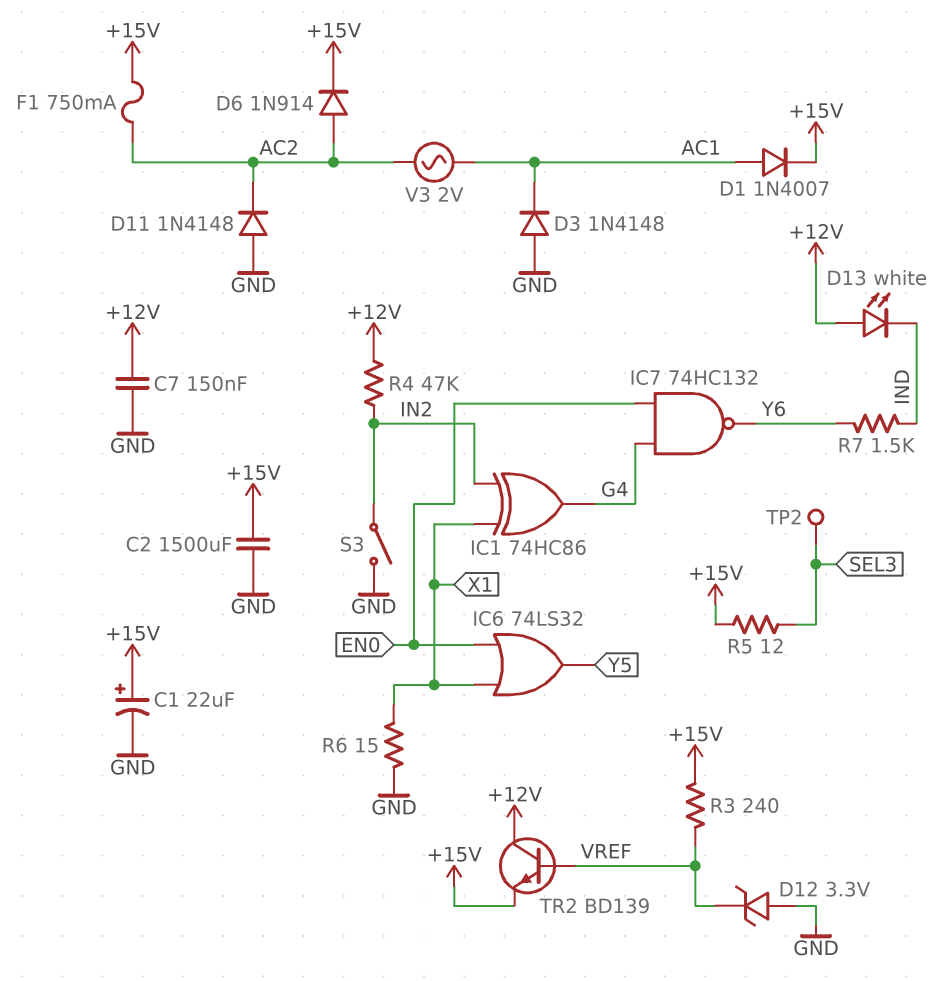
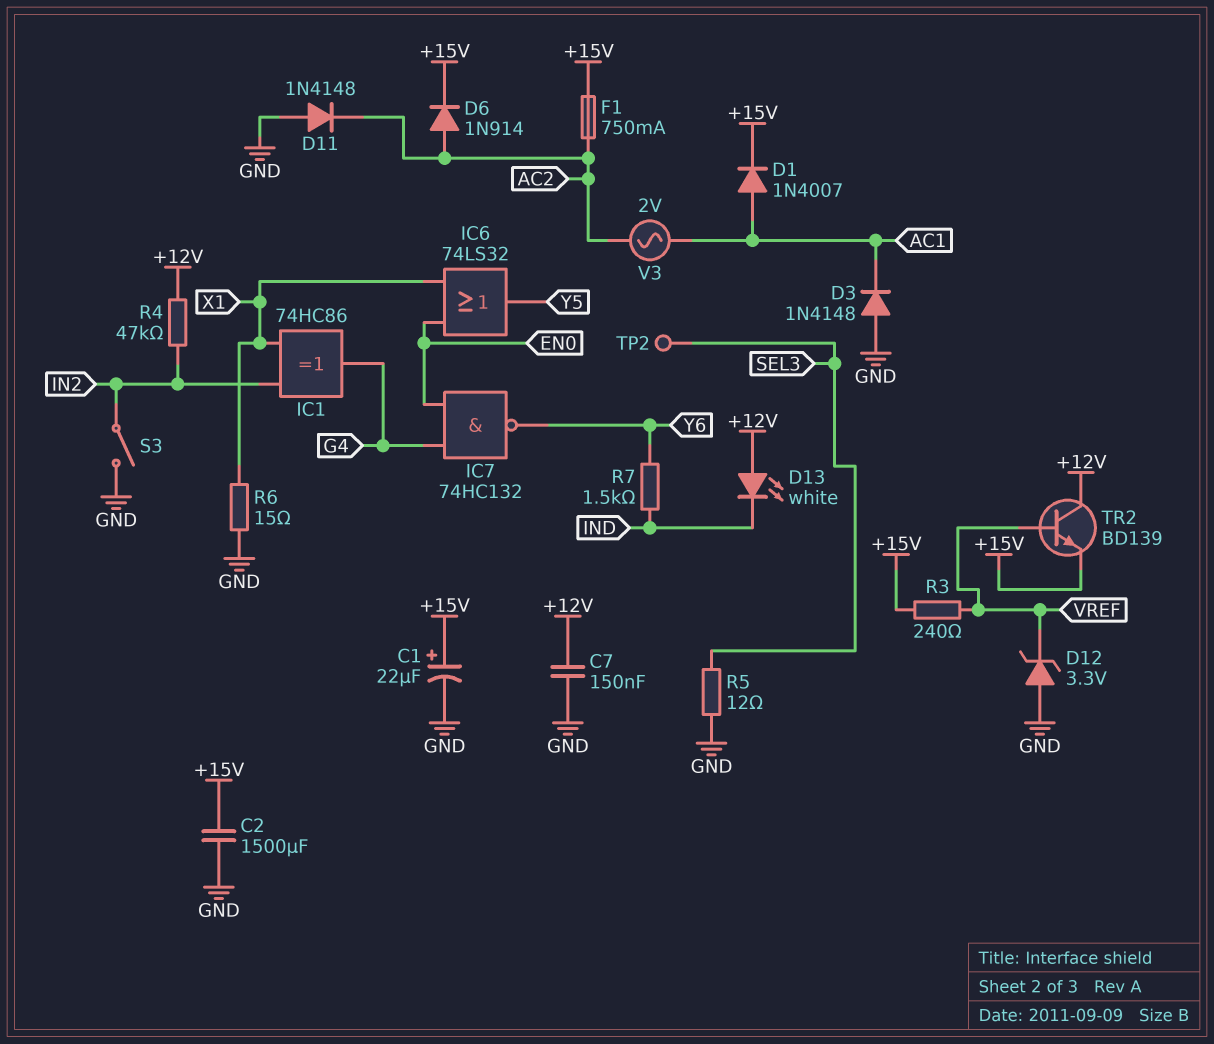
R5: 12 (+15V, SEL3) -> 12 (GND, SEL3)

